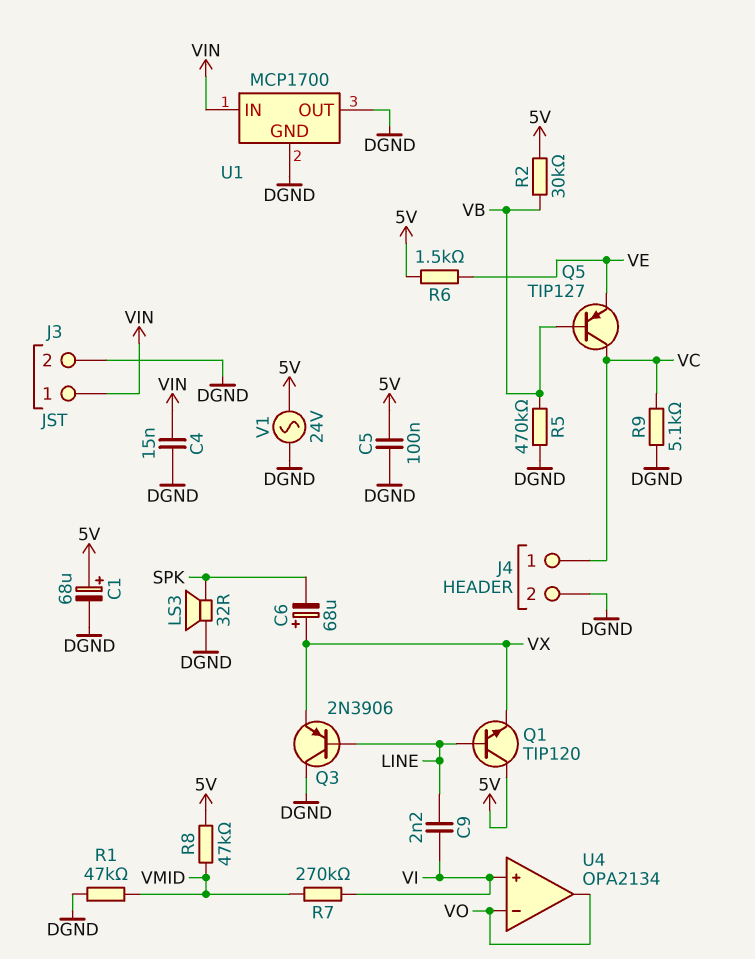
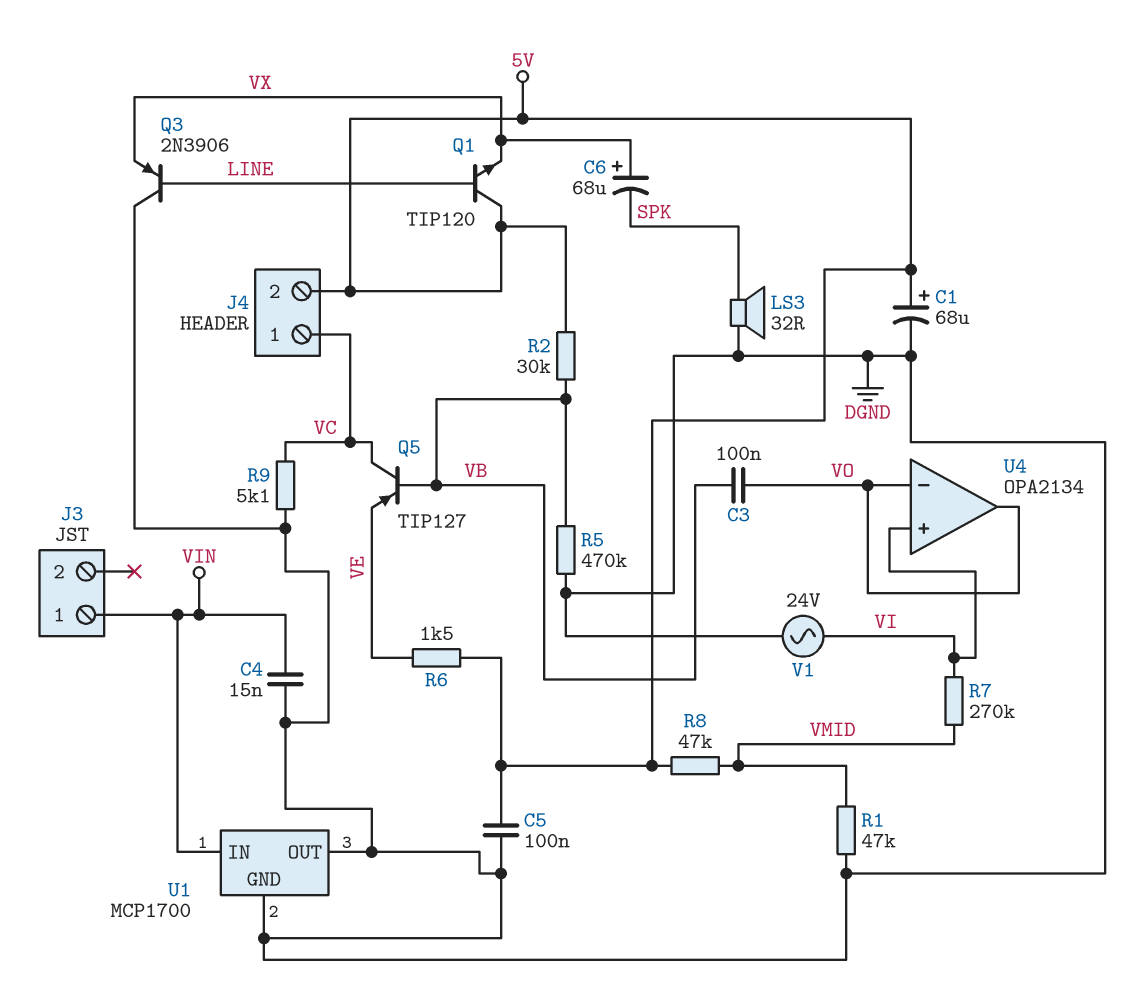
C3: none -> 100nF (VB, VO)
C9: 2.2nF (LINE, VI) -> none
J3 pin 2: DGND -> none
J4 pin 2: DGND -> 5V
V1: AC 24V (5V, DGND) -> AC 24V (DGND, VI)

